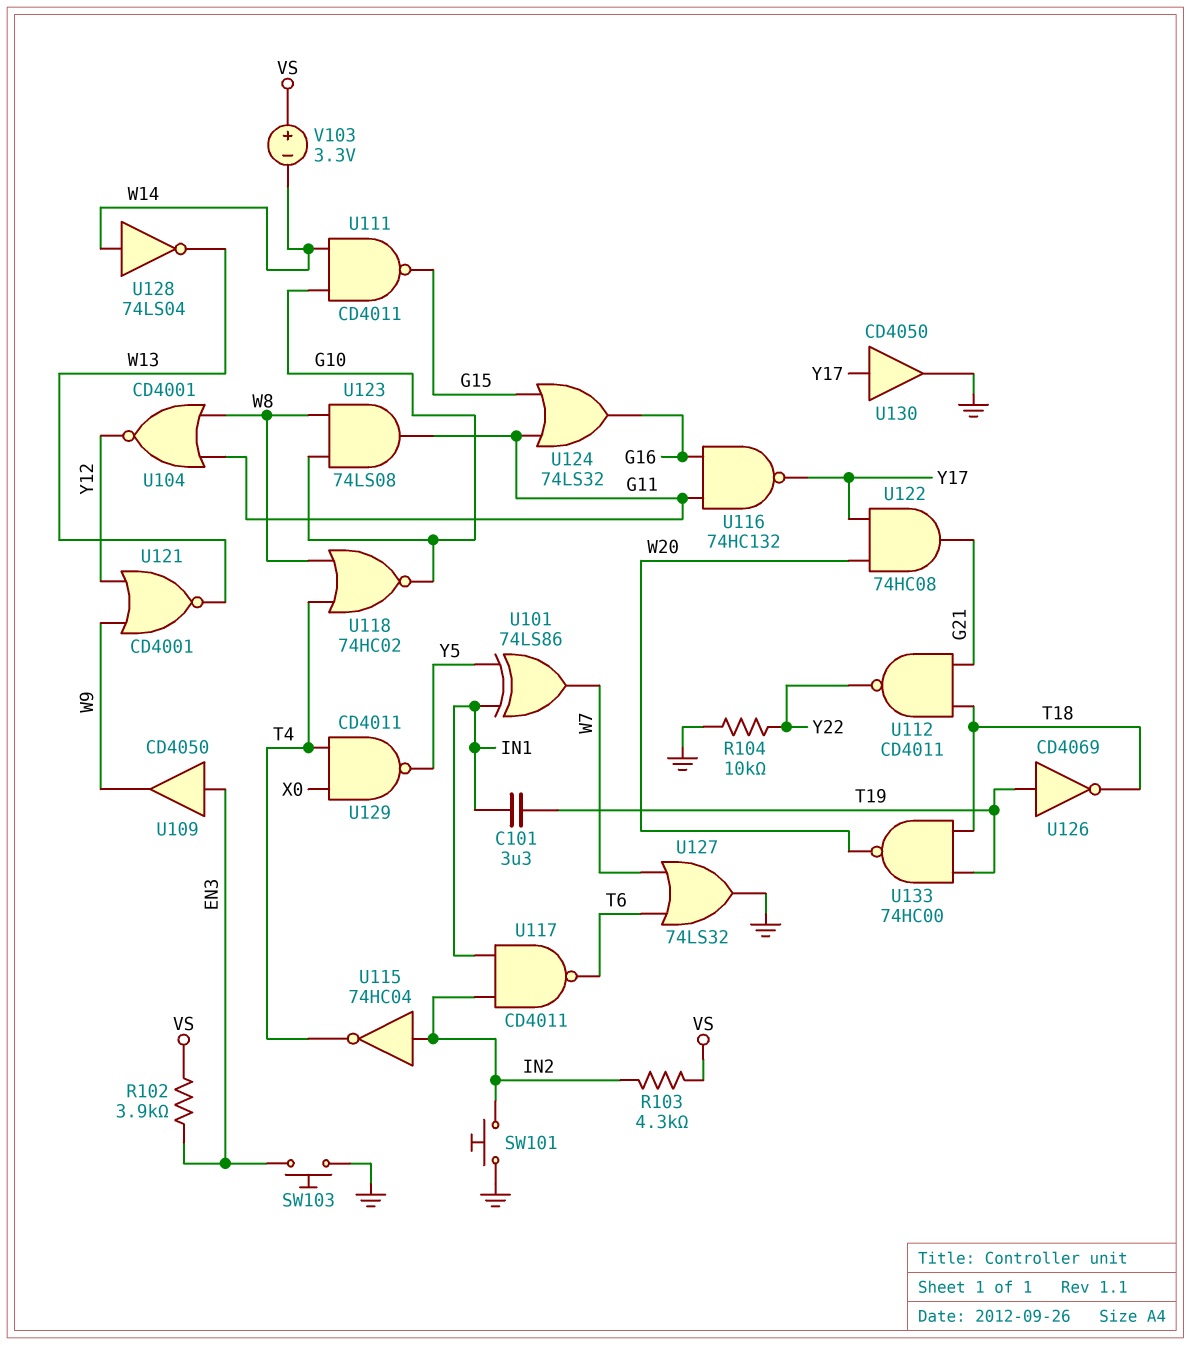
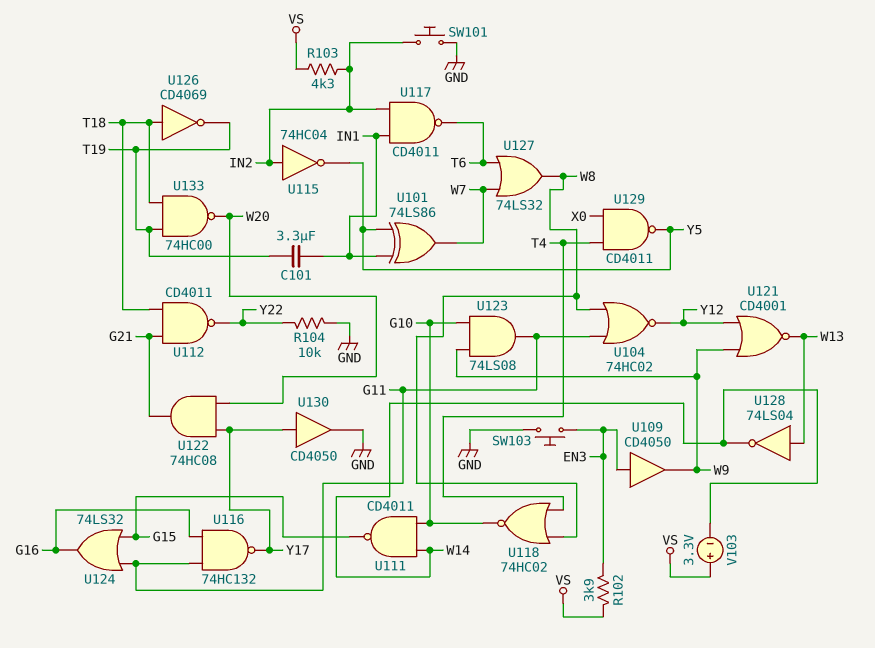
U104: NOR CD4001 (in G11, in W8, out Y12) -> NOR 74HC02 (in G11, in W8, out Y12)
U115: NOT 74HC04 (in IN2, out T4) -> NOT 74HC04 (in IN2, out Y5)
U123: AND 74LS08 (in G10, in W8, out G11) -> AND 74LS08 (in G10, in W9, out G11)
U126: NOT CD4069 (in T19, out T18) -> NOT CD4069 (in T18, out T19)
U127: OR 74LS32 (in T6, in W7, out GND) -> OR 74LS32 (in T6, in W7, out W8)
U128: NOT 74LS04 (in W14, out W13) -> NOT 74LS04 (in W13, out W14)

